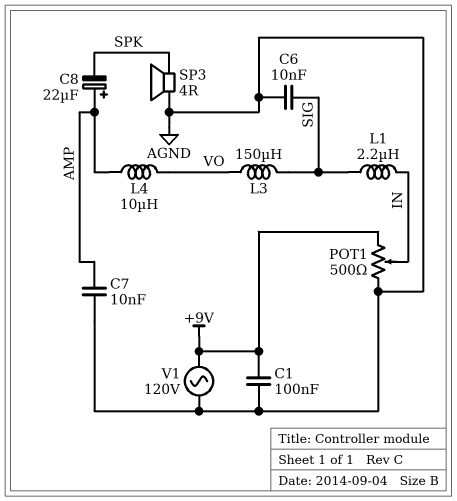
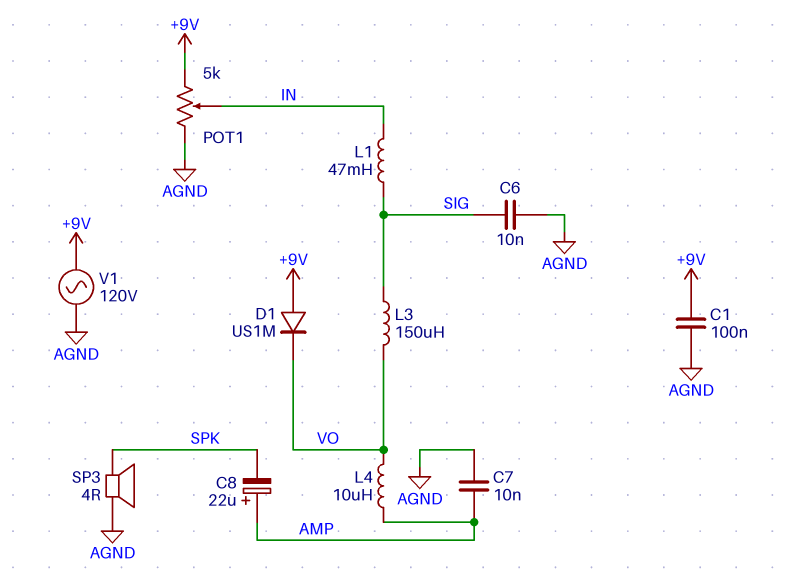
D1: none -> diode US1M (A +9V, K VO)
L1: 2.2uH (IN, SIG) -> 47mH (IN, SIG)
POT1: 500 (+9V, AGND, wiper IN) -> 5k (+9V, AGND, wiper IN)

